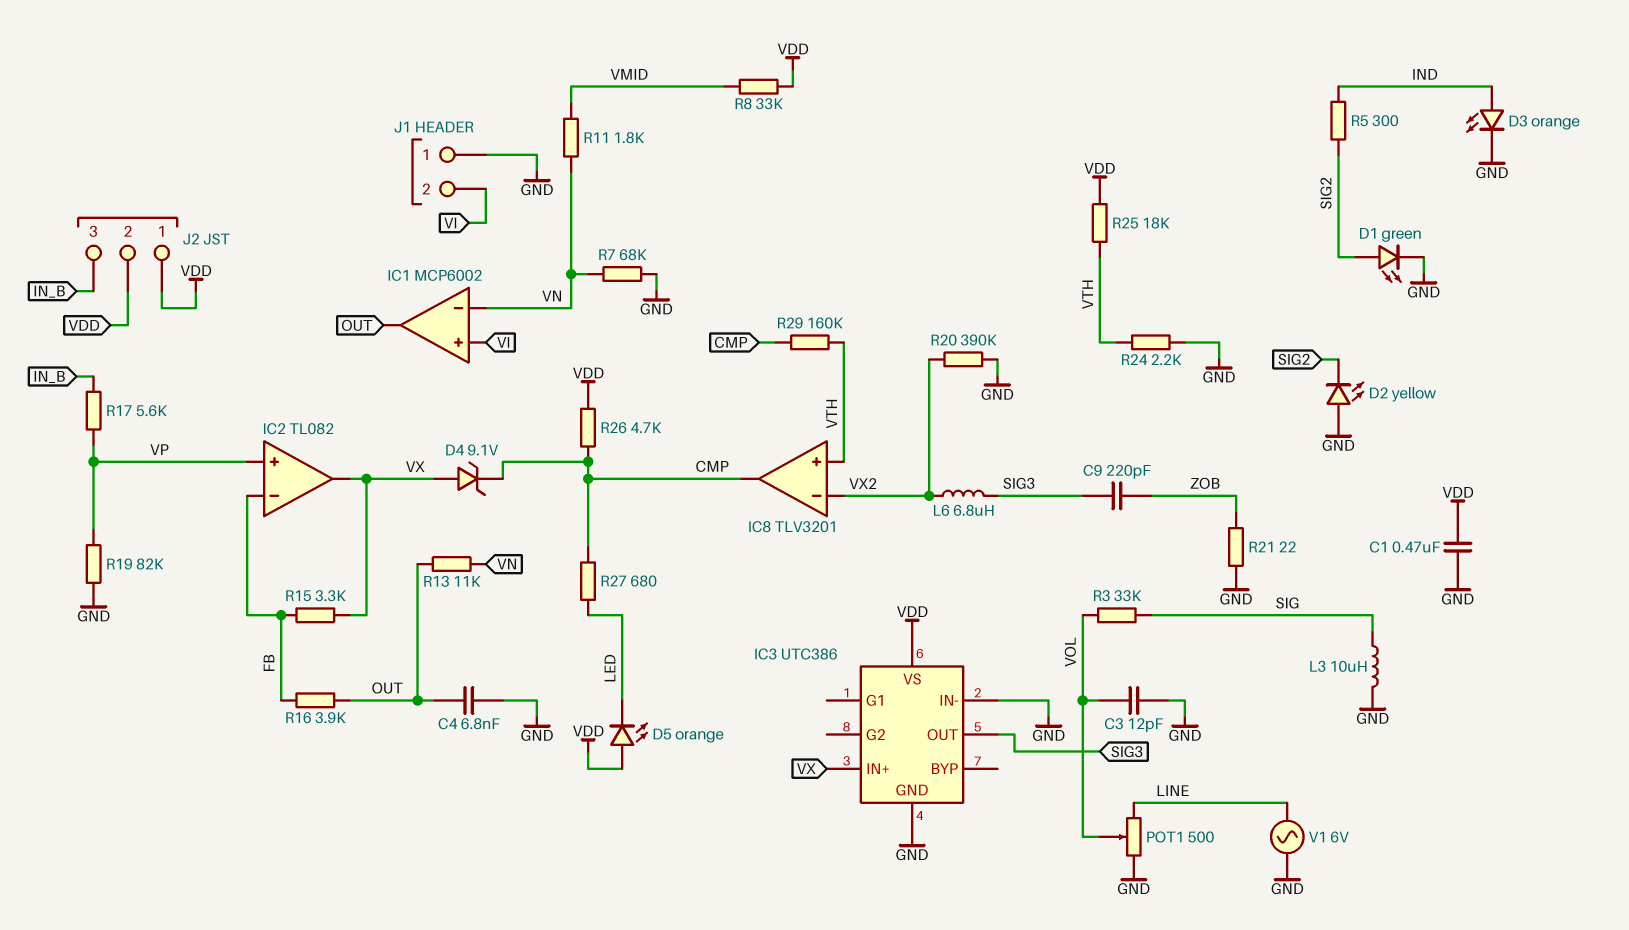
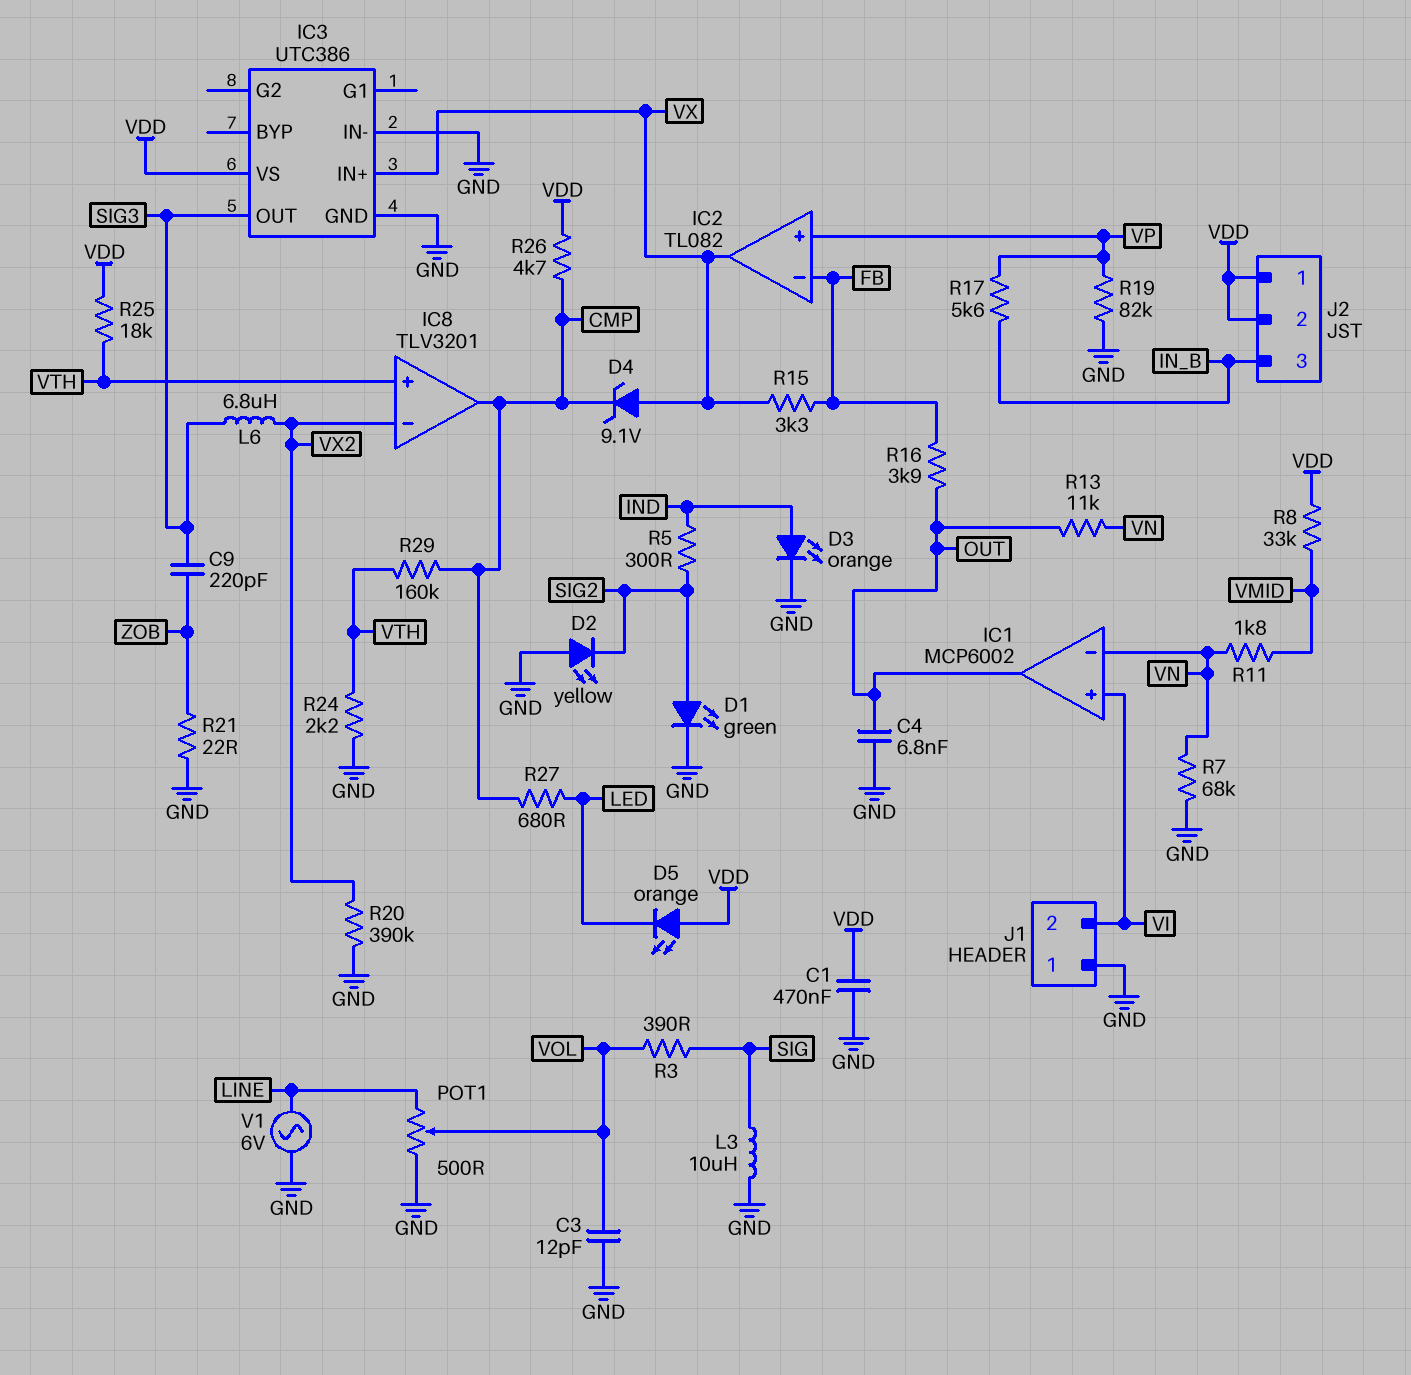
R3: 33k (SIG, VOL) -> 390 (SIG, VOL)

